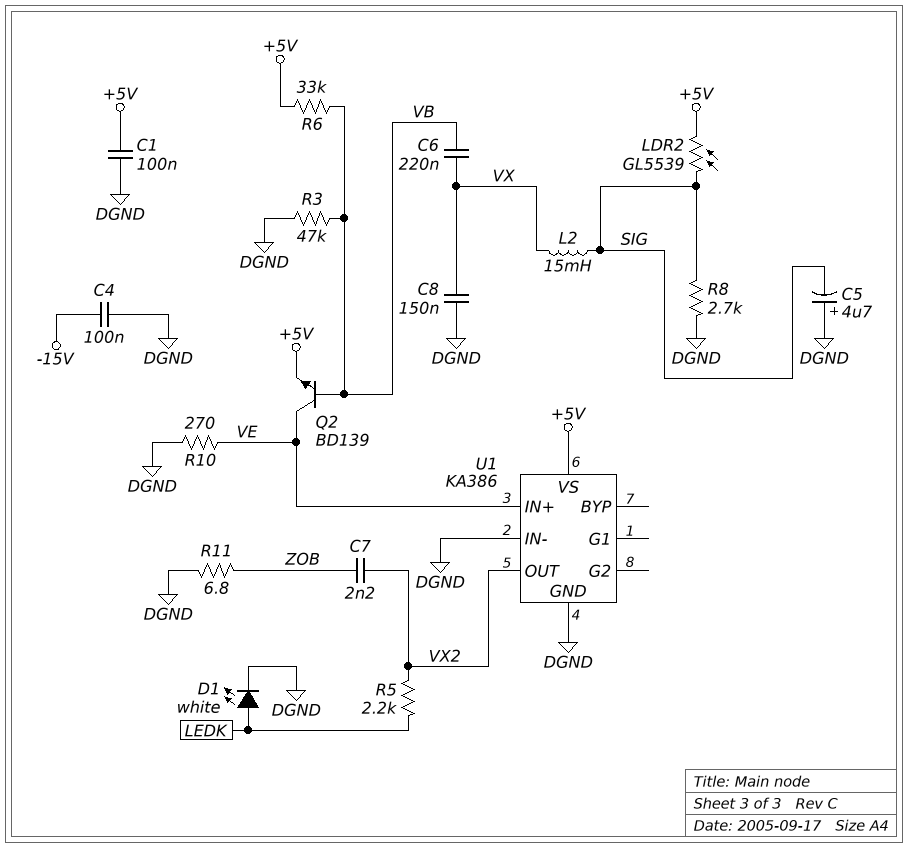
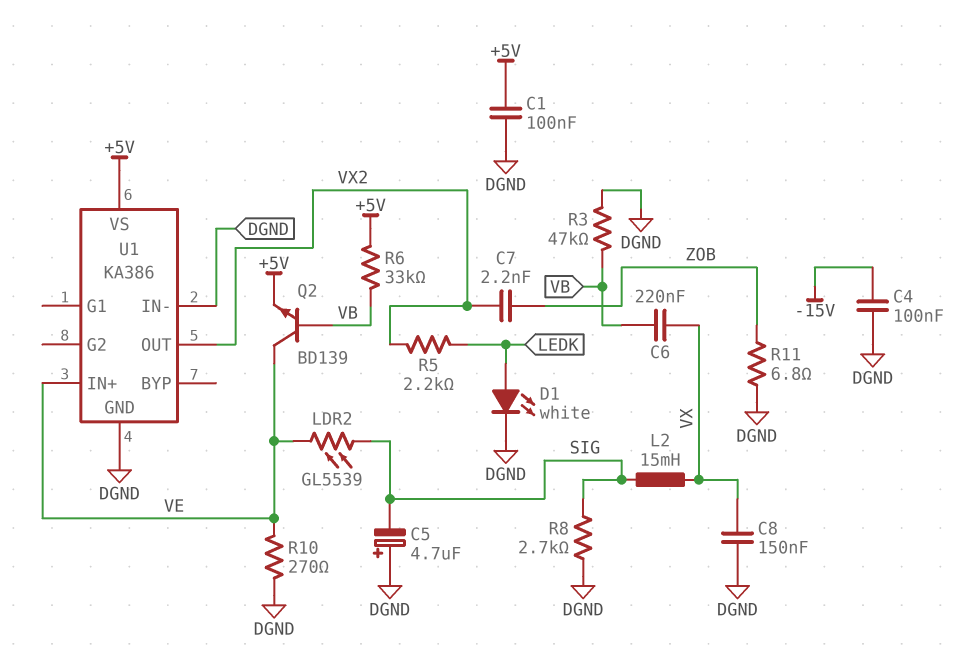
LDR2: GL5539 (+5V, SIG) -> GL5539 (SIG, VE)

